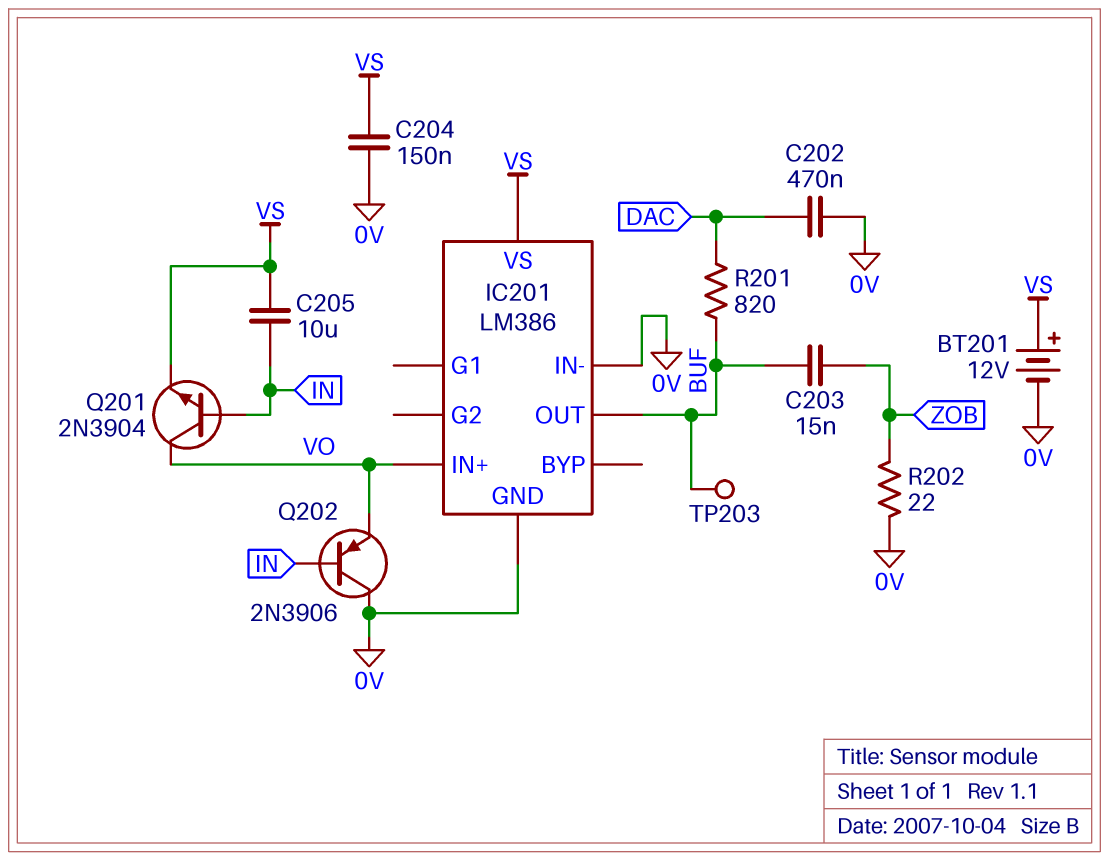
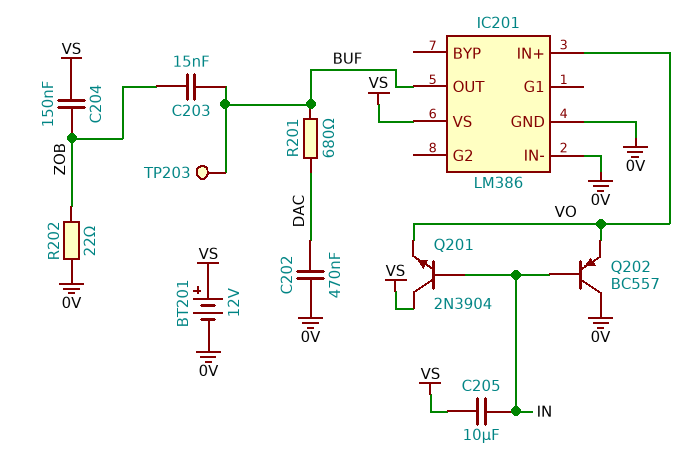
C204: 150nF (0V, VS) -> 150nF (VS, ZOB)
Q201: NPN 2N3904 (B IN, C VO, E VS) -> NPN 2N3904 (B IN, C VS, E VO)
Q202: PNP 2N3906 (B IN, C 0V, E VO) -> PNP BC557 (B IN, C 0V, E VO)
R201: 820 (BUF, DAC) -> 680 (BUF, DAC)

